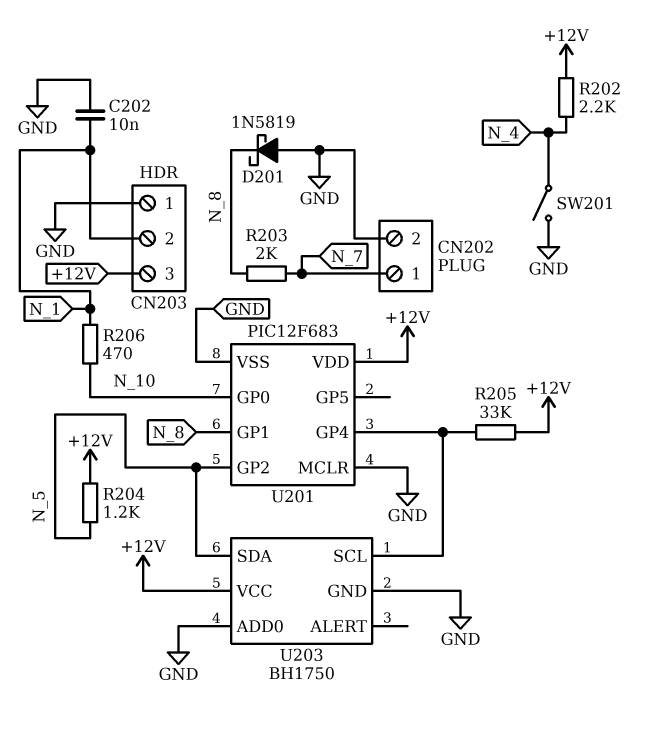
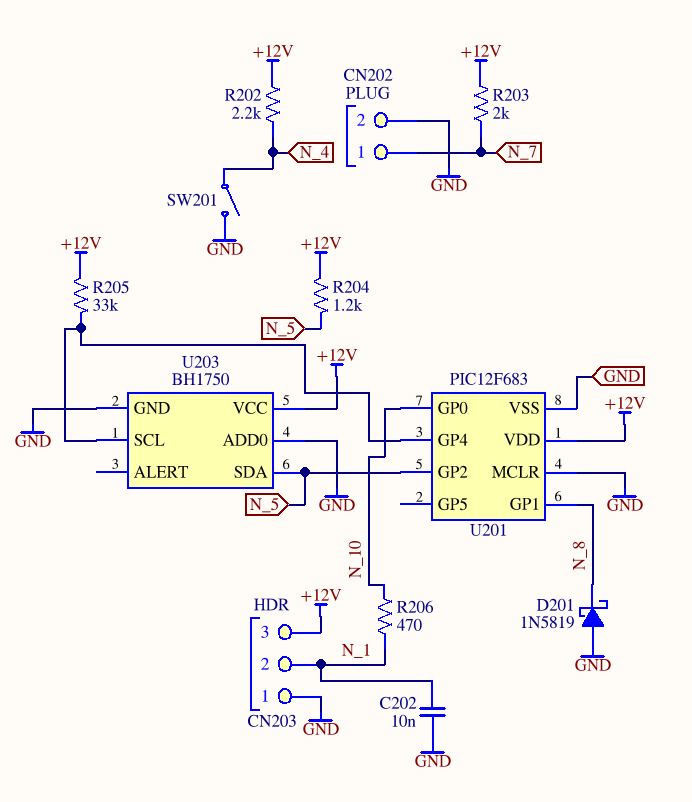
R203: 2k (N_7, N_8) -> 2k (+12V, N_7)

